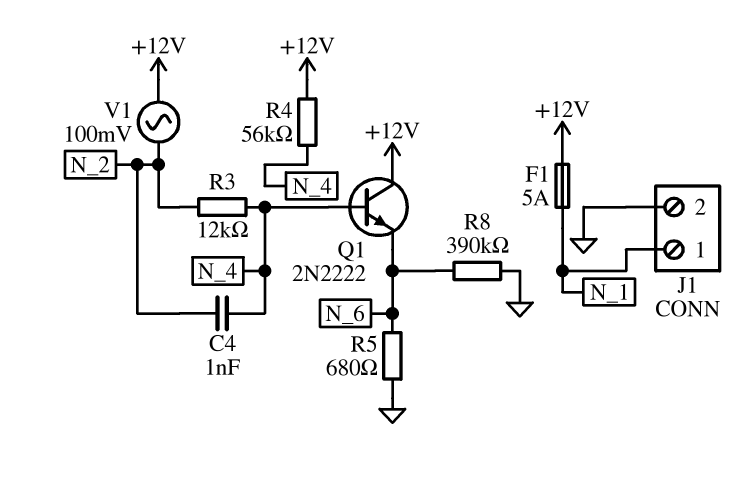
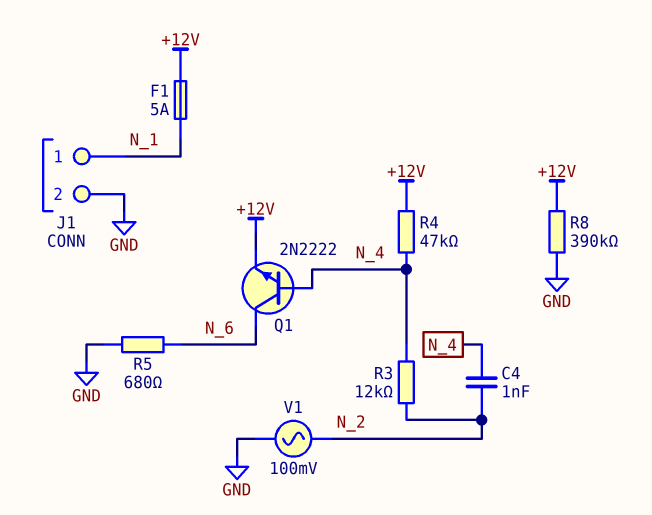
Q1: NPN 2N2222 (B N_4, C +12V, E N_6) -> NPN 2N2222 (B N_4, C N_6, E +12V)
R4: 56k (+12V, N_4) -> 47k (+12V, N_4)
R8: 390k (GND, N_6) -> 390k (+12V, GND)
V1: AC 100mV (+12V, N_2) -> AC 100mV (GND, N_2)

